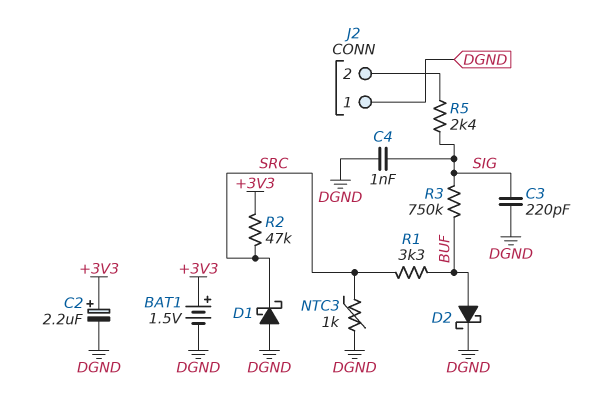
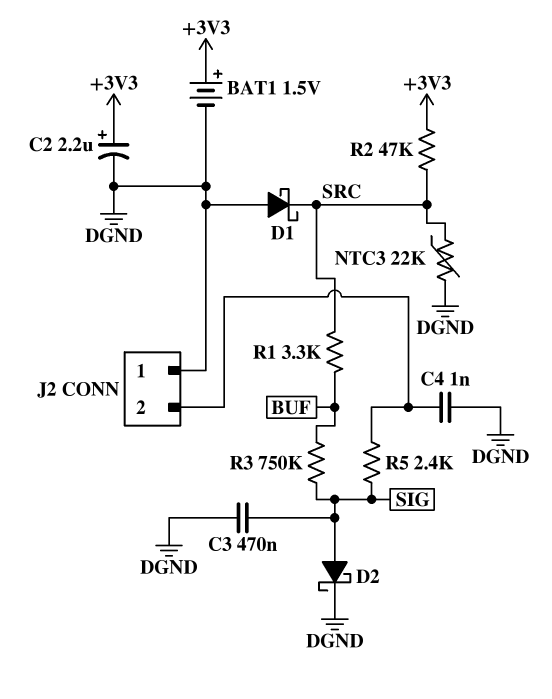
C3: 220pF (DGND, SIG) -> 470nF (DGND, SIG)
C4: 1nF (DGND, SIG) -> 1nF (DGND, J2/2)
D2: schottky (A BUF, K DGND) -> schottky (A SIG, K DGND)
NTC3: 1k (DGND, SRC) -> 22k (DGND, SRC)

